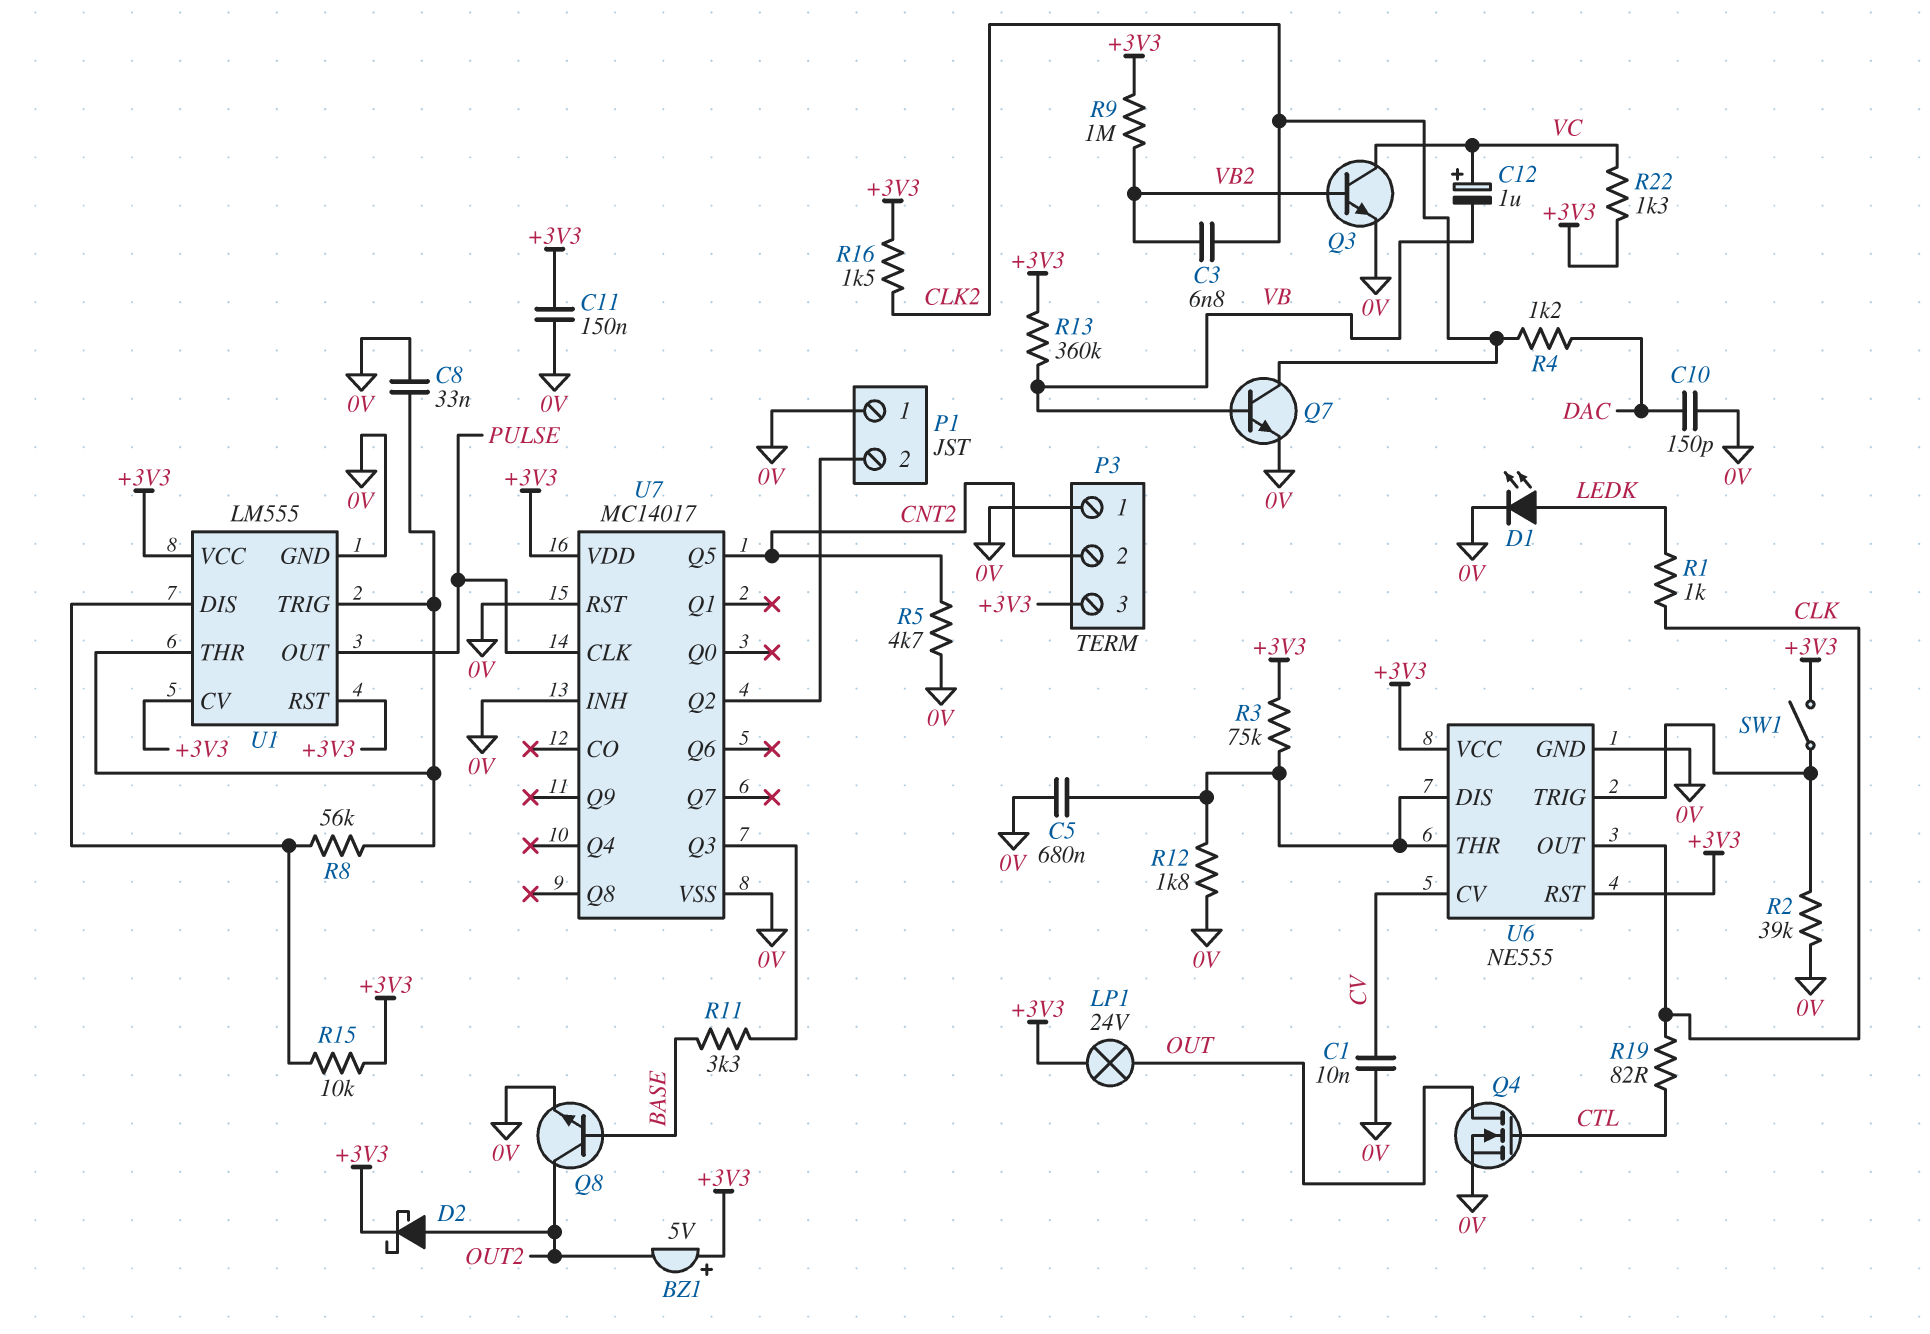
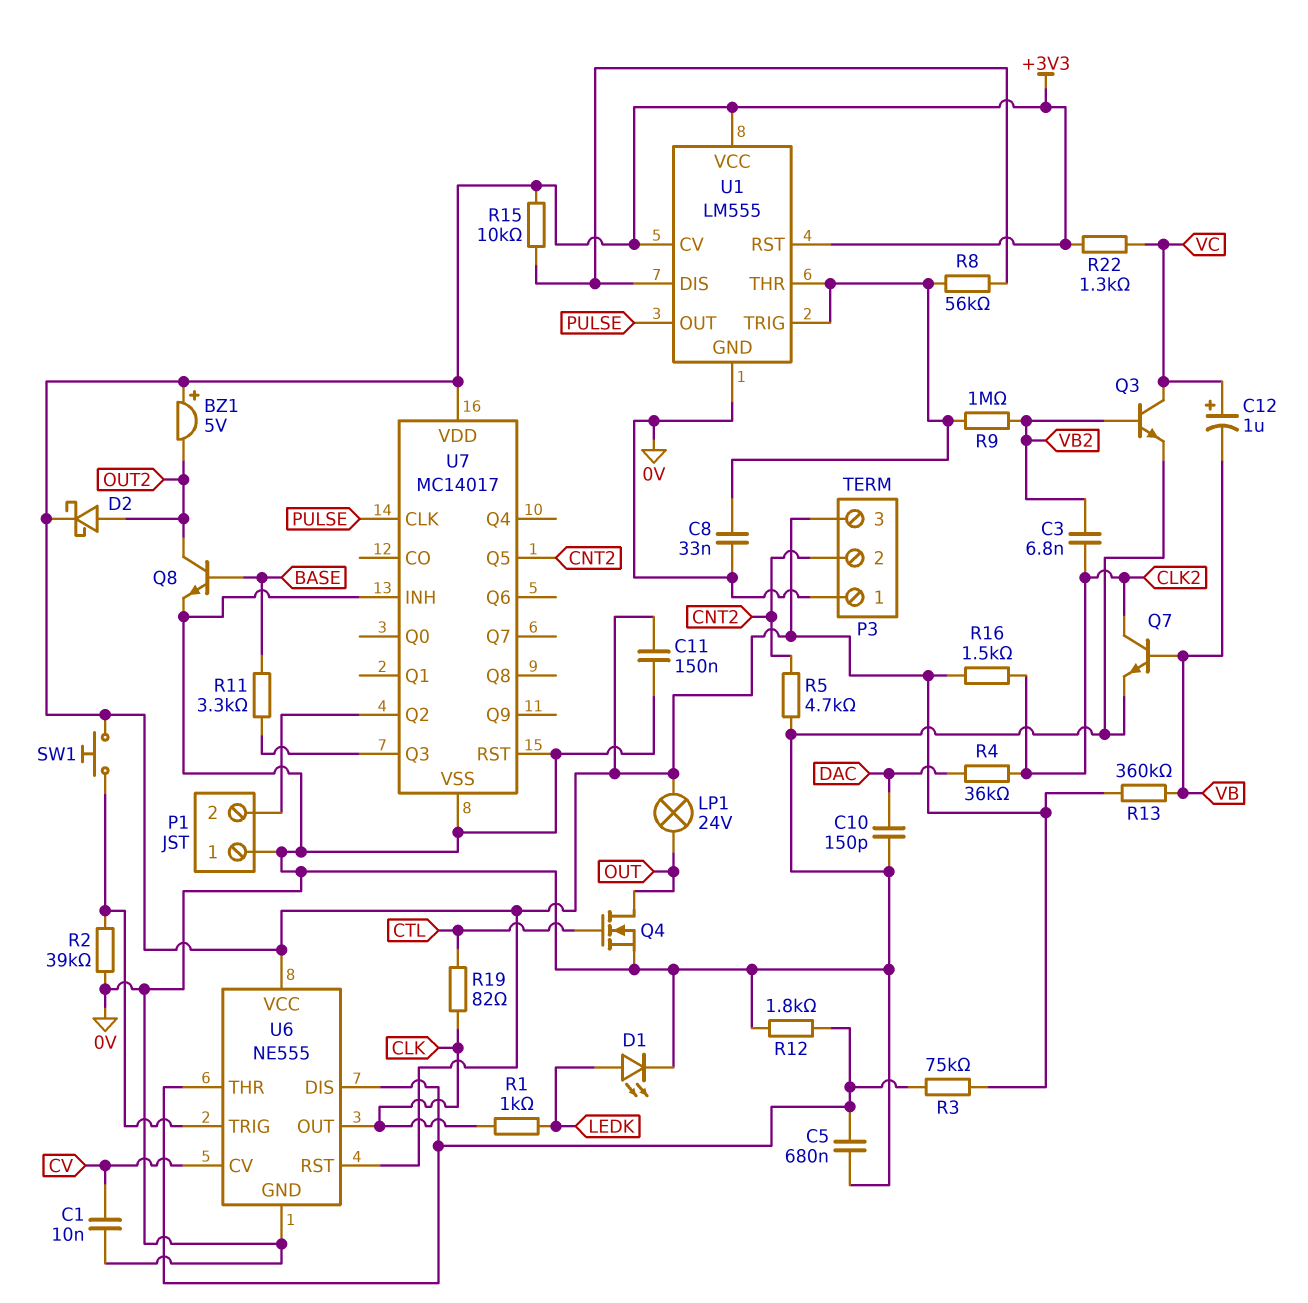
R4: 1.2k (CLK2, DAC) -> 36k (CLK2, DAC)
R9: 1M (+3V3, VB2) -> 1M (U1/THR, VB2)
SW1: switch (+3V3, U6/TRIG) -> button (+3V3, U6/TRIG)

